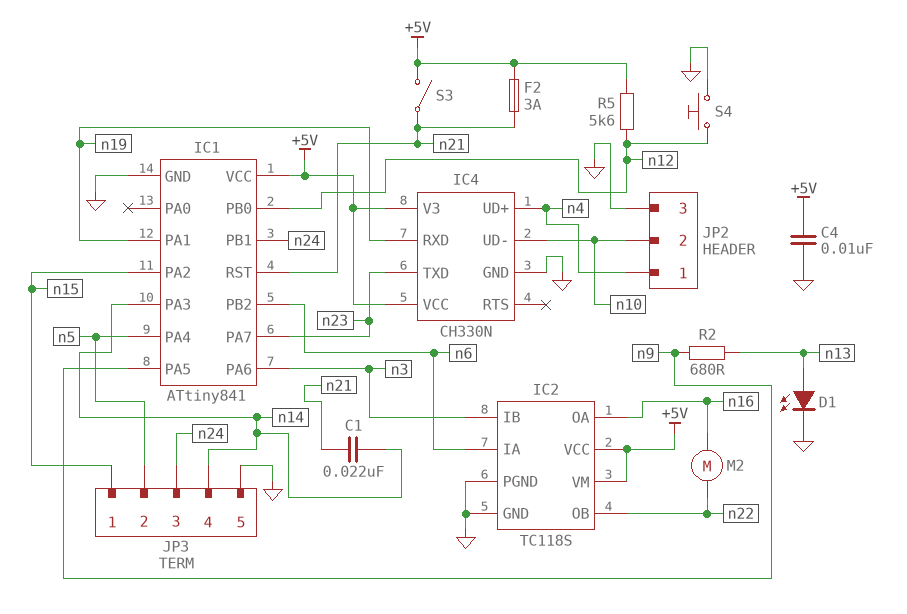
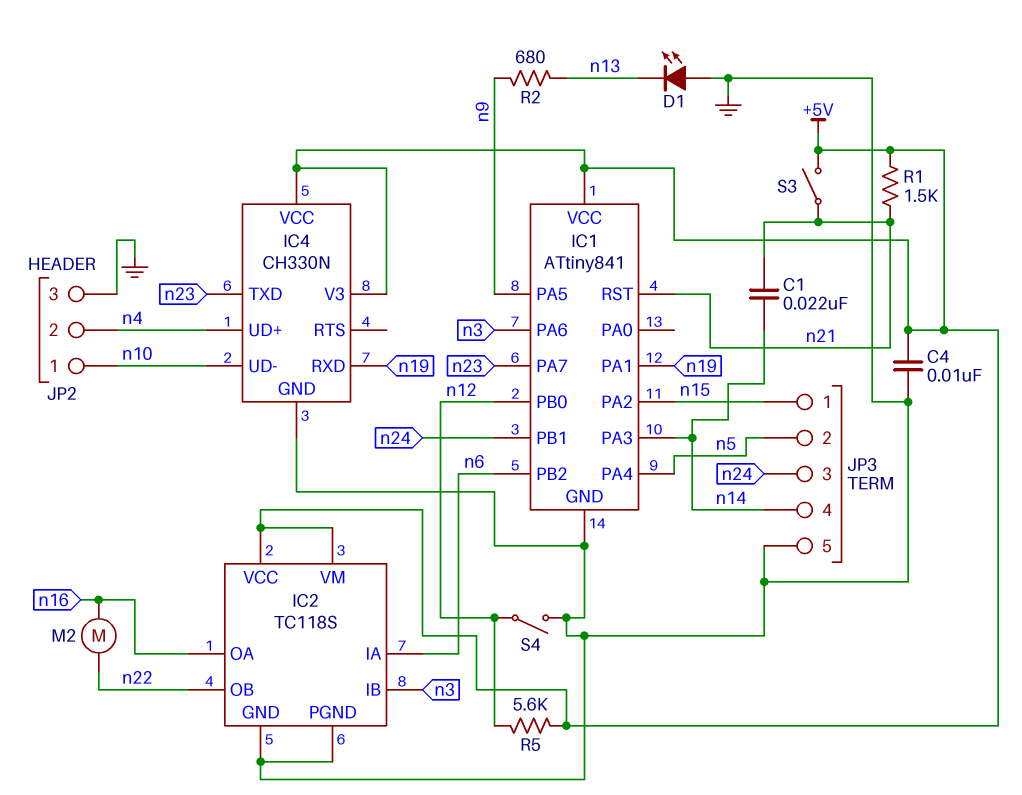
D1: LED (A n13, K GND) -> LED (A GND, K n13)
F2: 3A (+5V, n21) -> none
JP2 pin 1: n4 -> n10
JP2 pin 2: n10 -> n4
R1: none -> 1.5k (+5V, n21)
S4: button (GND, n12) -> switch (GND, n12)

